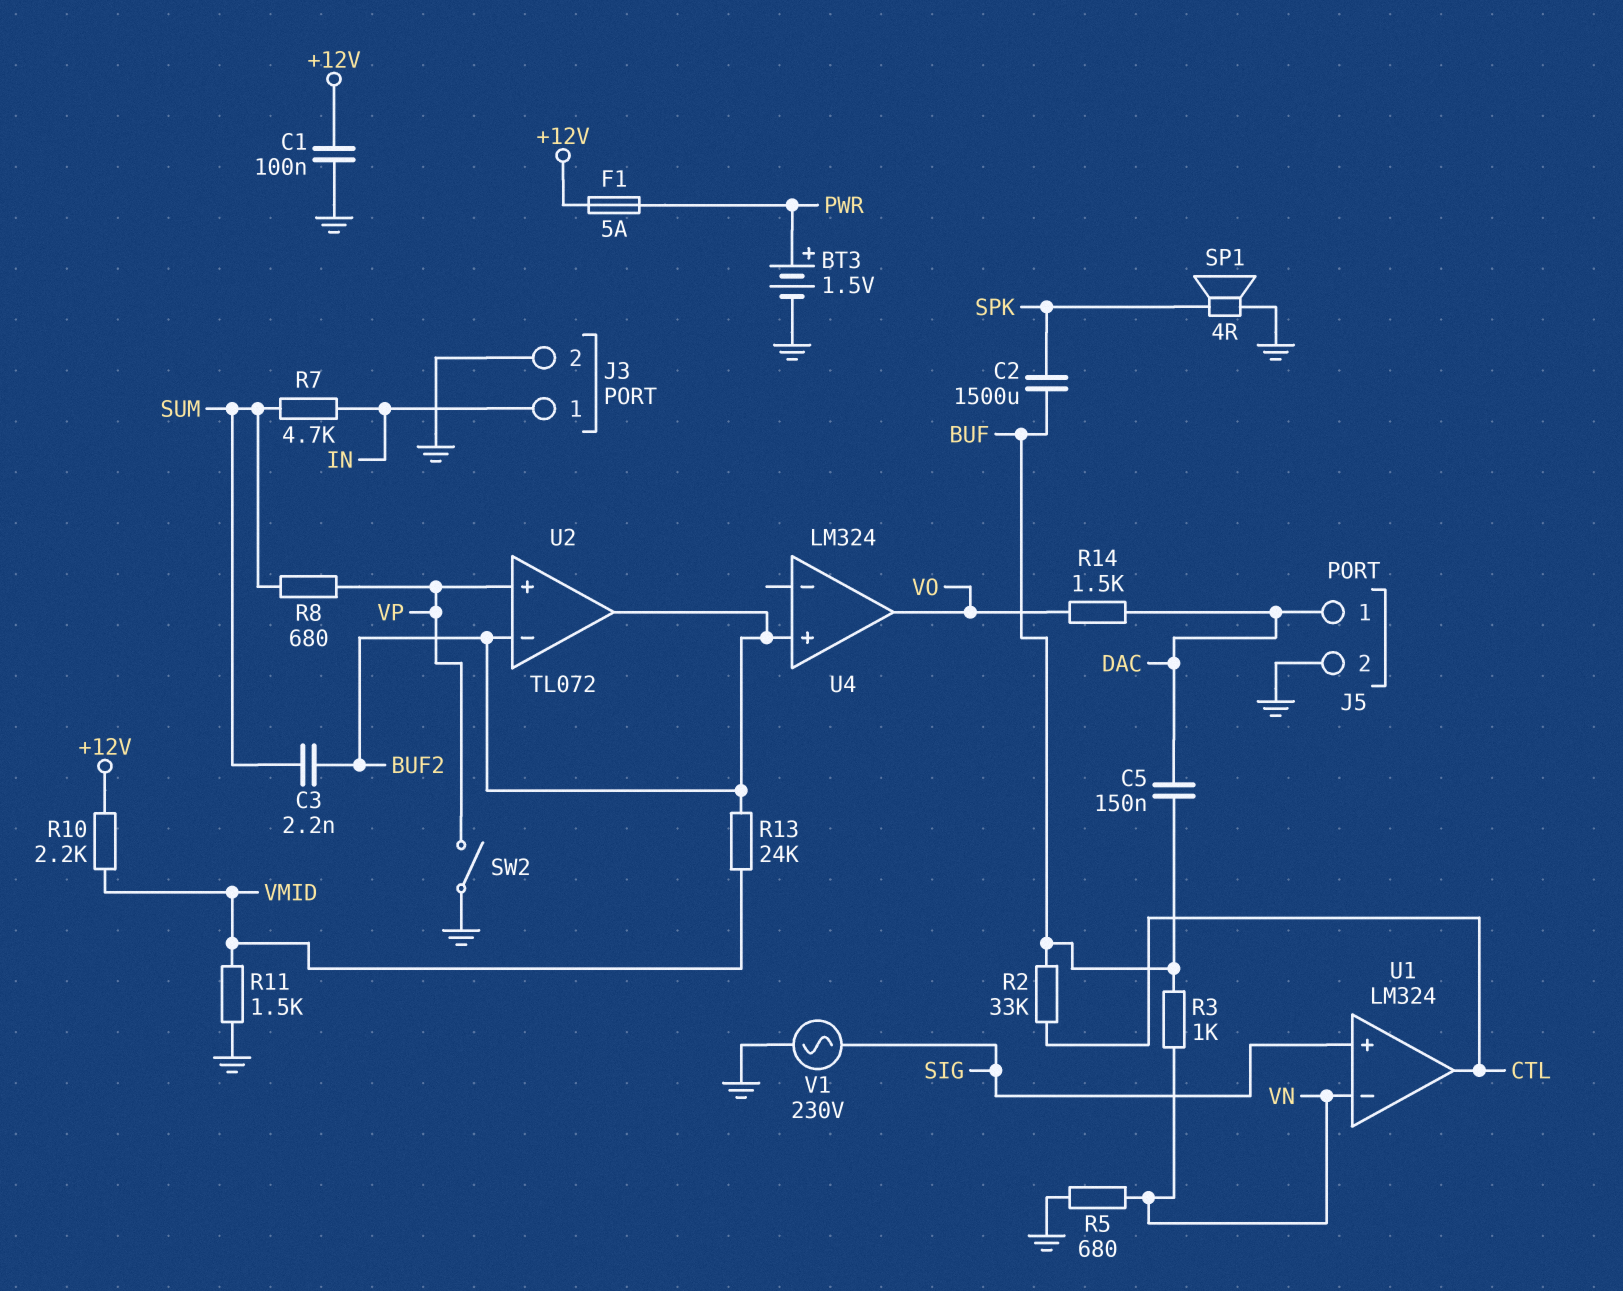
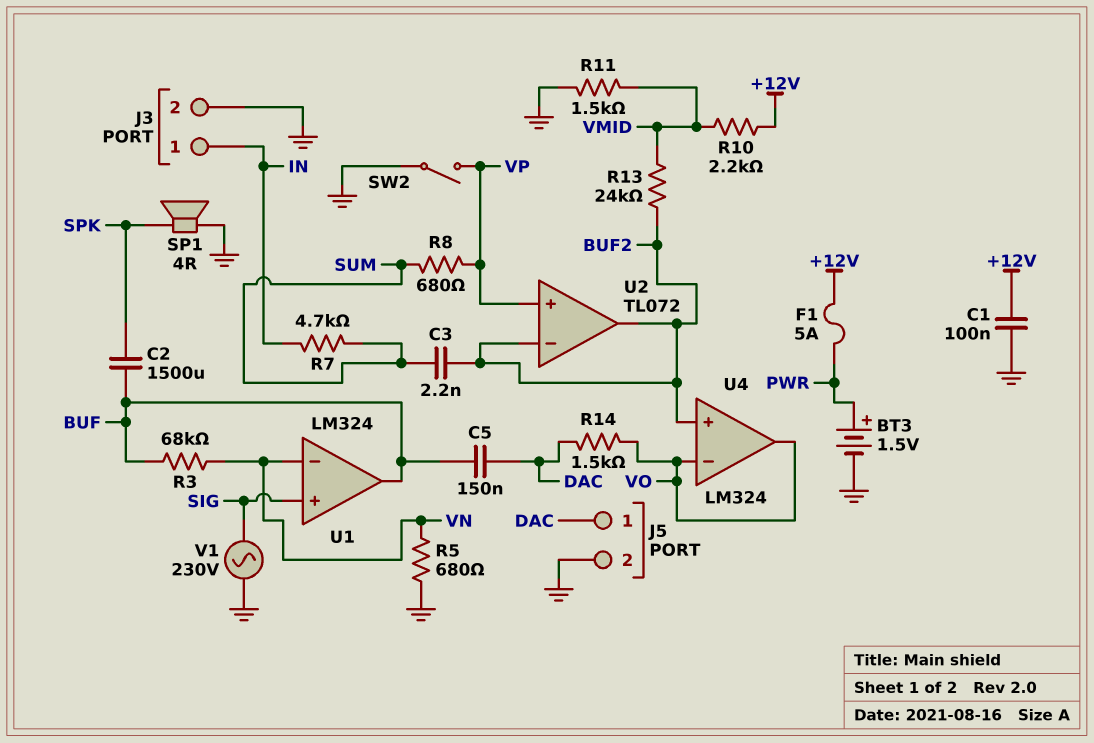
R2: 33k (BUF, CTL) -> none
R3: 1k (BUF, VN) -> 68k (BUF, VN)
U1 pin out: CTL -> BUF
U4 pin in-: none -> VO

